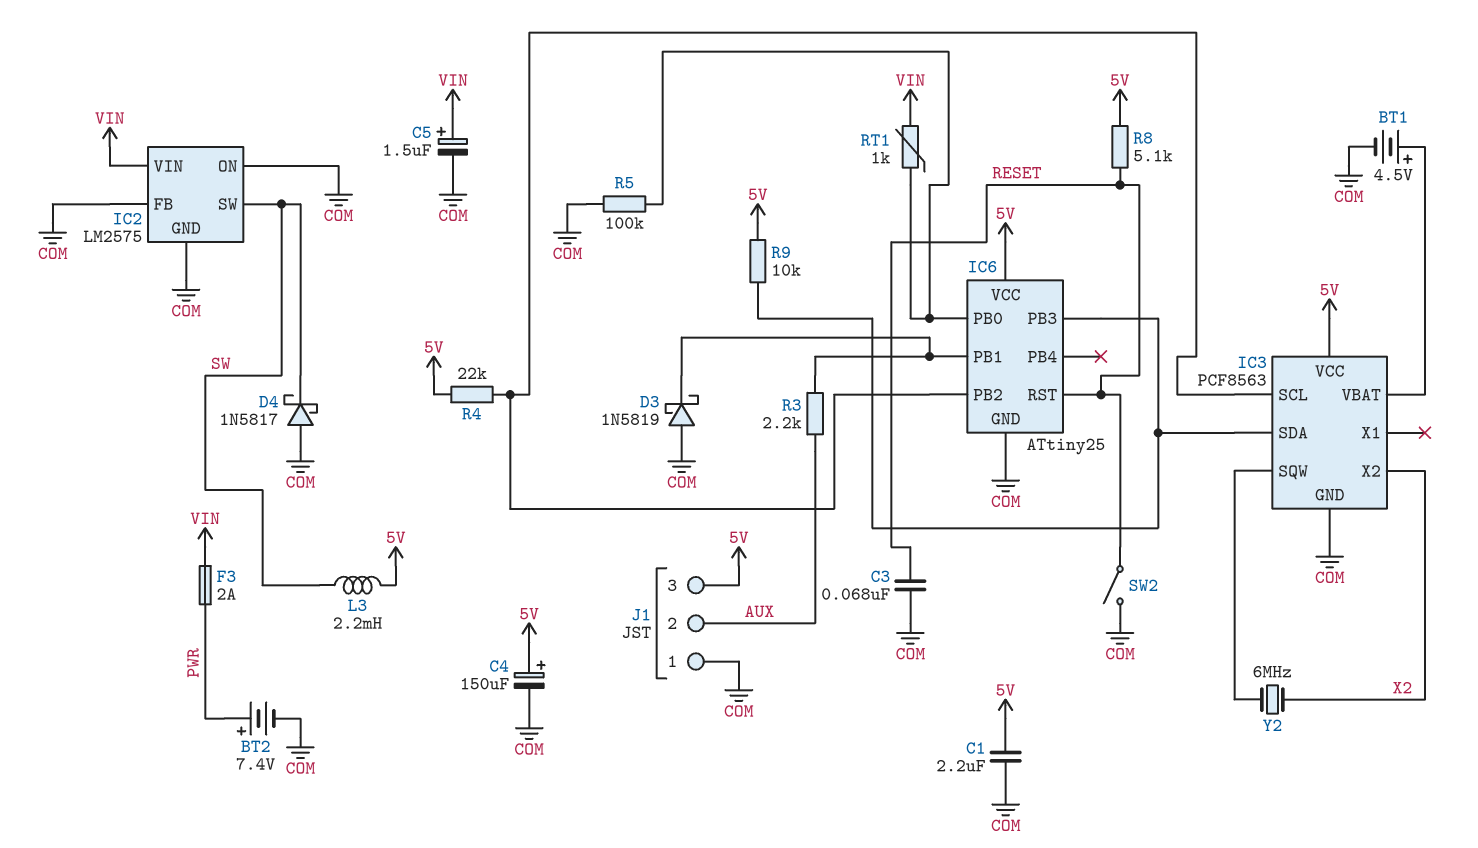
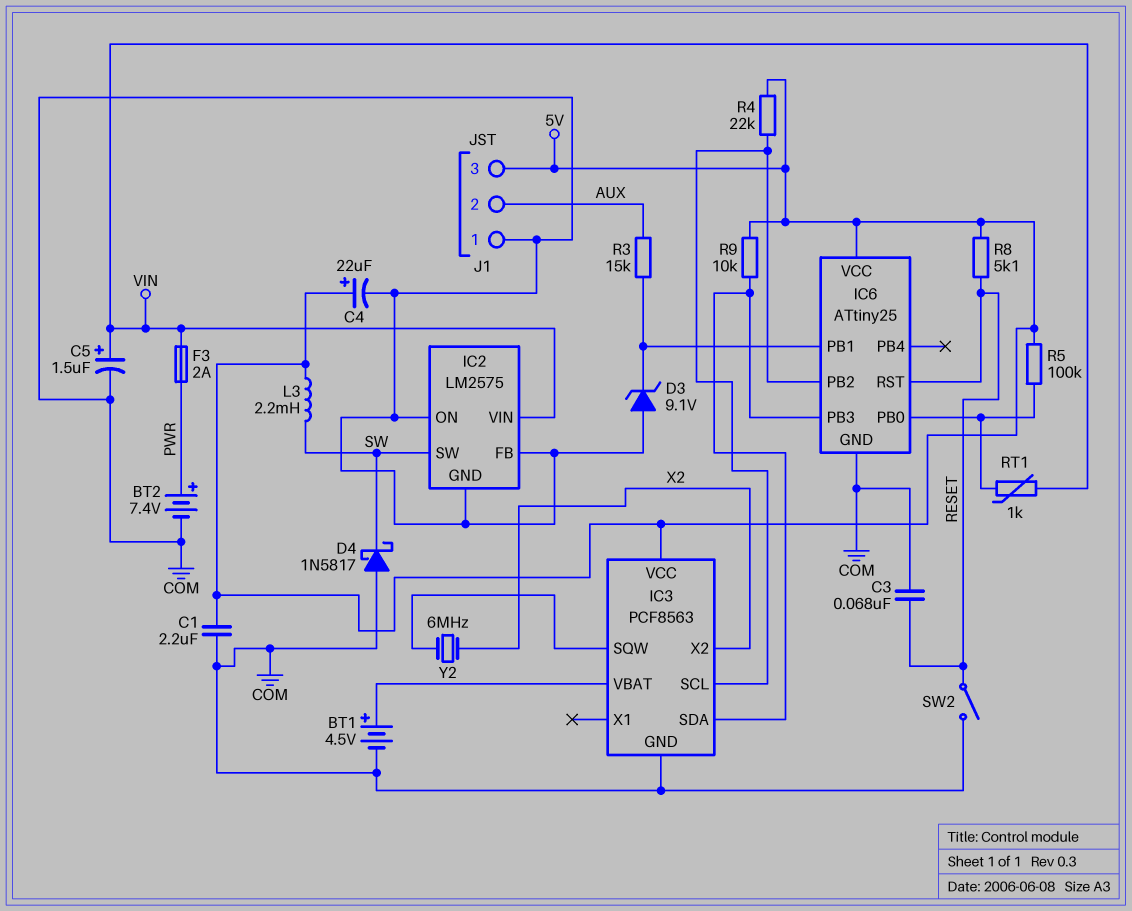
C4: 150uF (plus 5V, minus COM) -> 22uF (plus 5V, minus COM)
D3: schottky 1N5819 (A COM, K IC6/PB1) -> zener 9.1V (A COM, K IC6/PB1)
R3: 2.2k (AUX, IC6/PB1) -> 15k (AUX, IC6/PB1)
R5: 100k (COM, IC6/PB0) -> 100k (5V, IC6/PB0)

